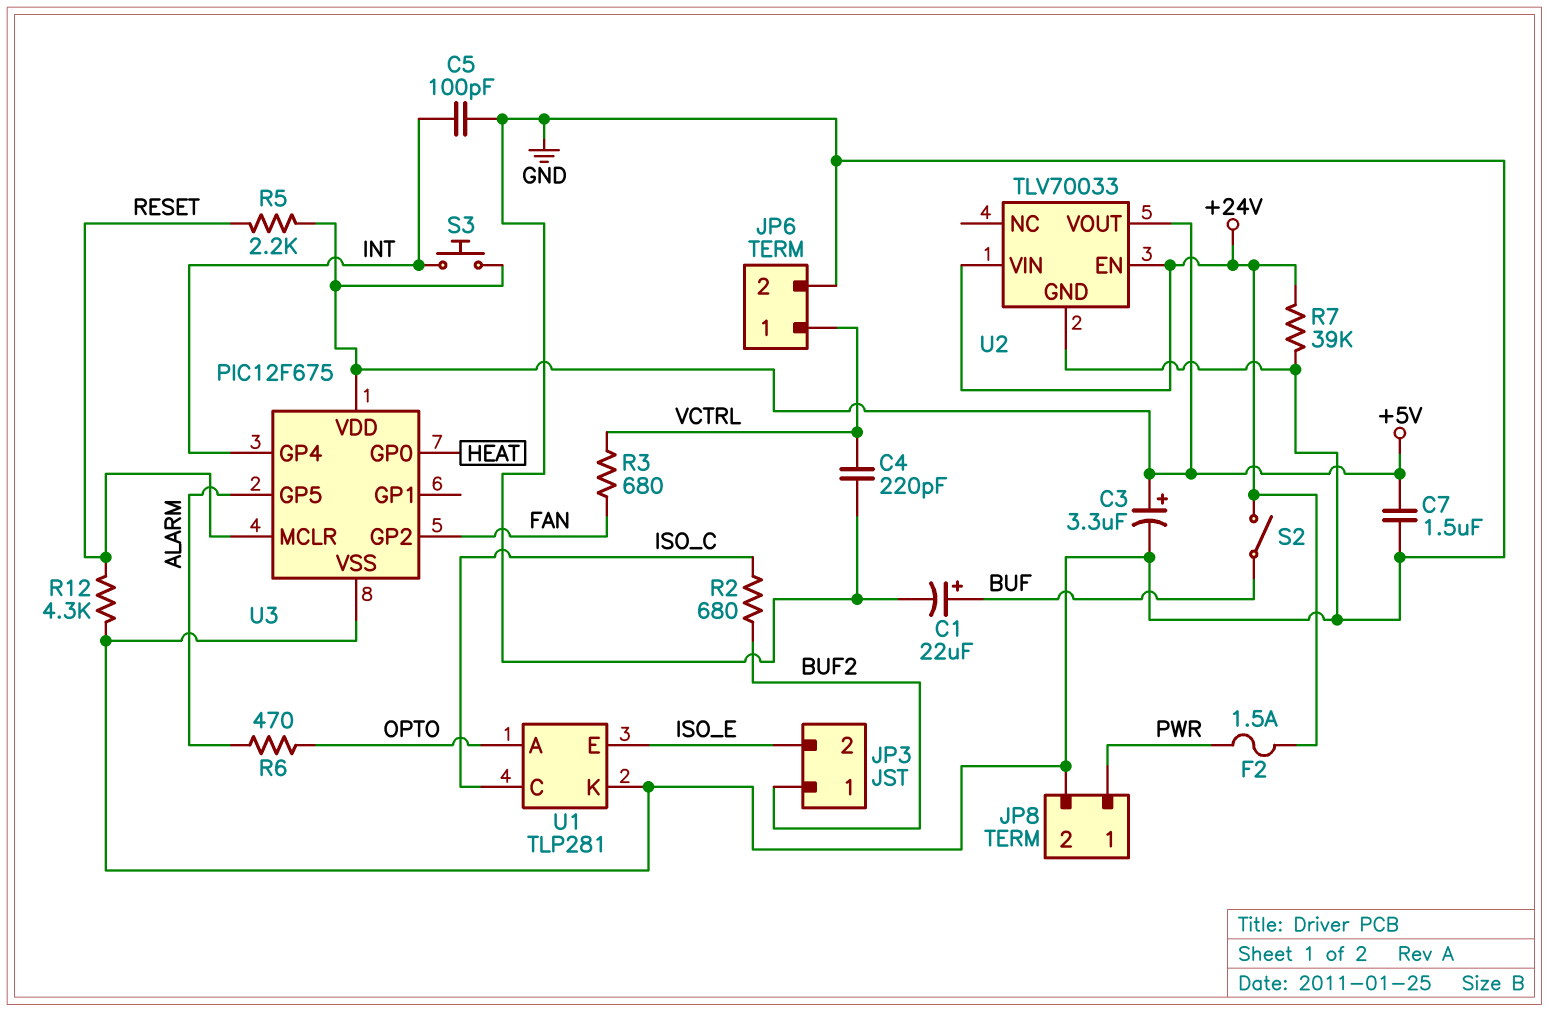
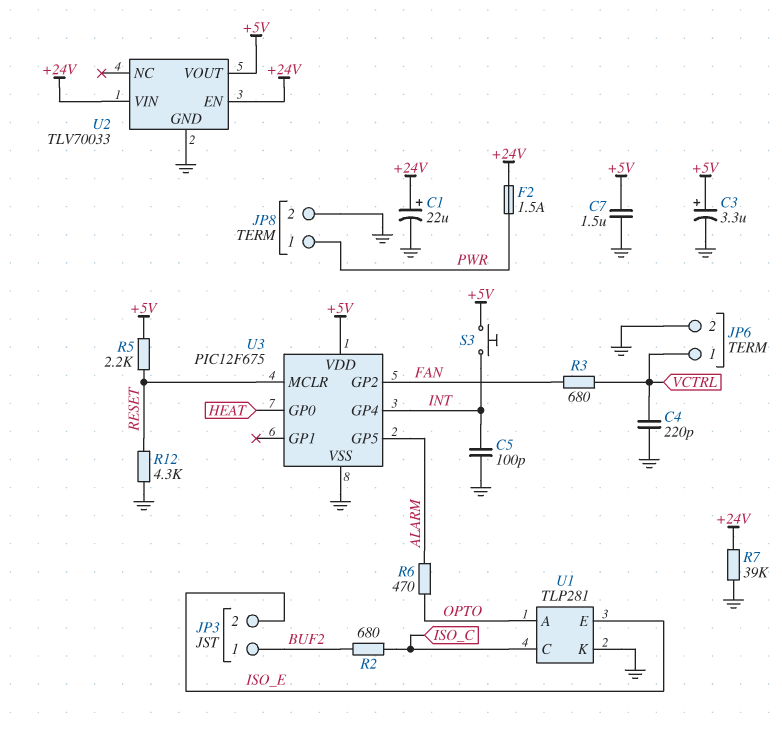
C1: 22uF (plus BUF, minus GND) -> 22uF (plus +24V, minus GND)
S2: switch (+24V, BUF) -> none

